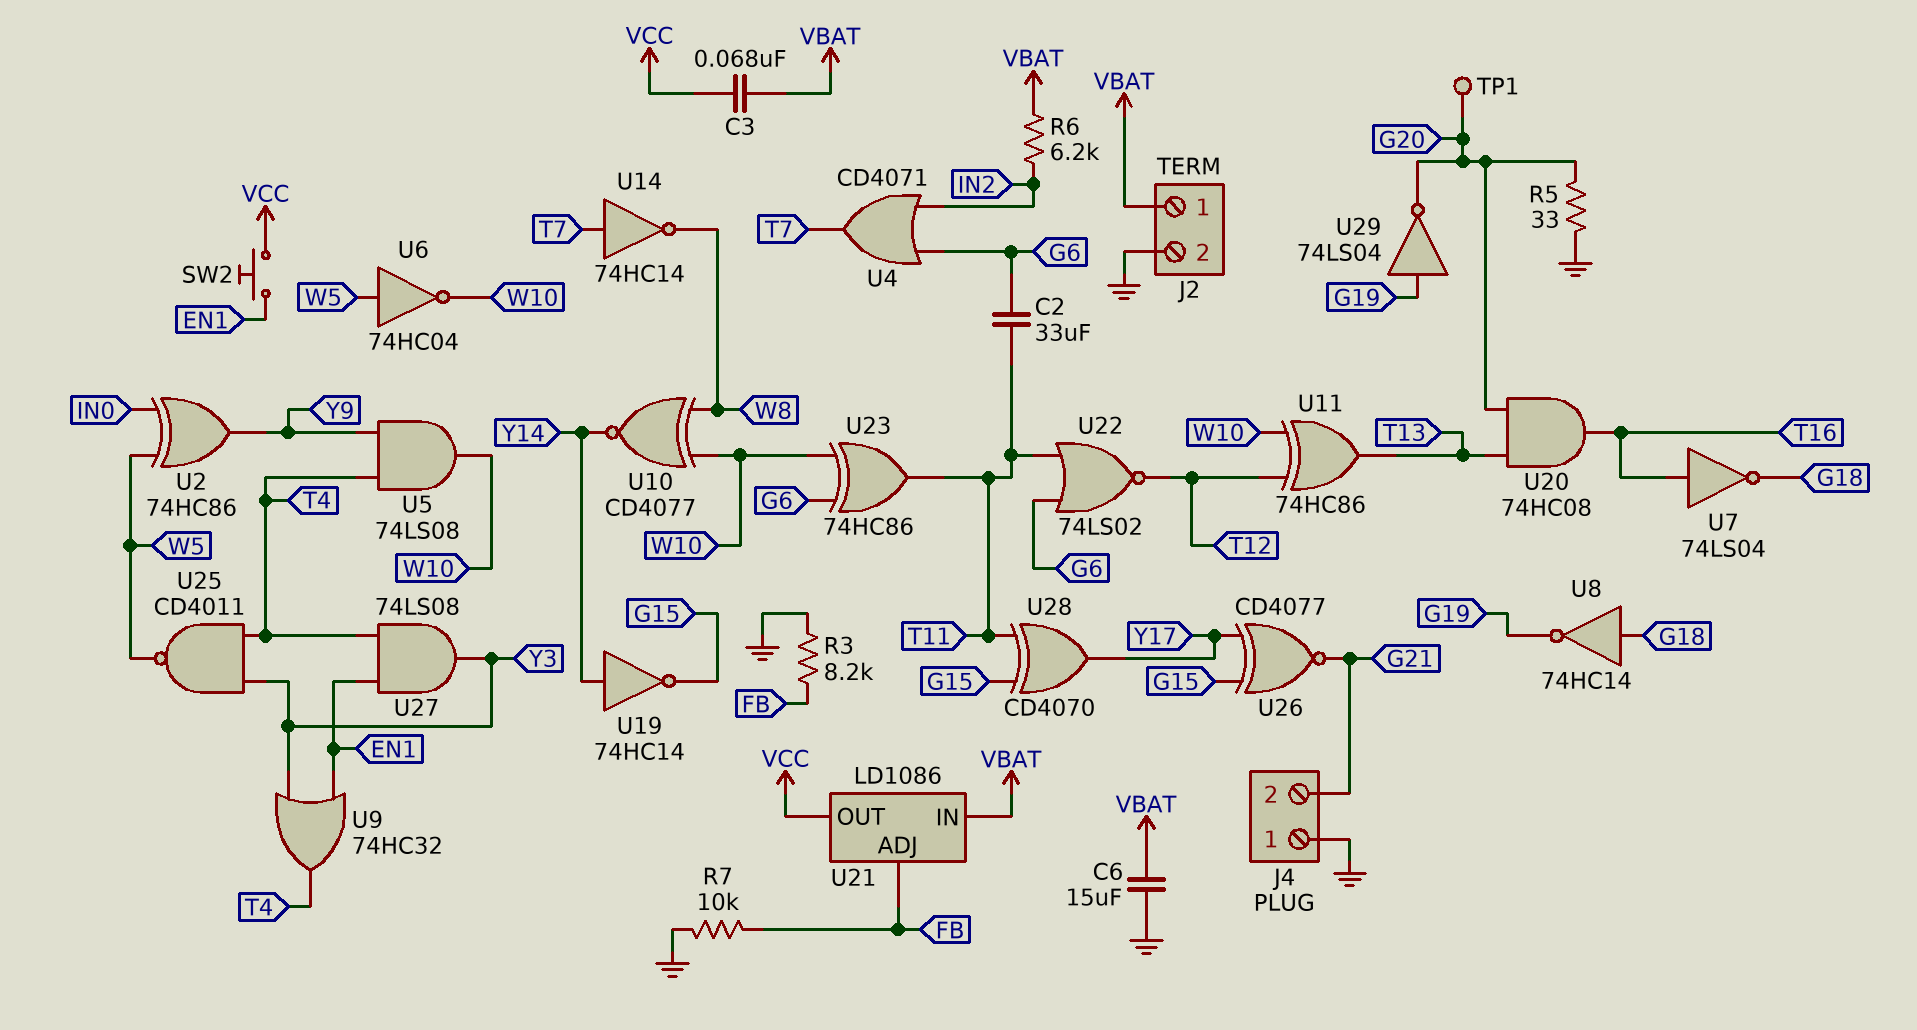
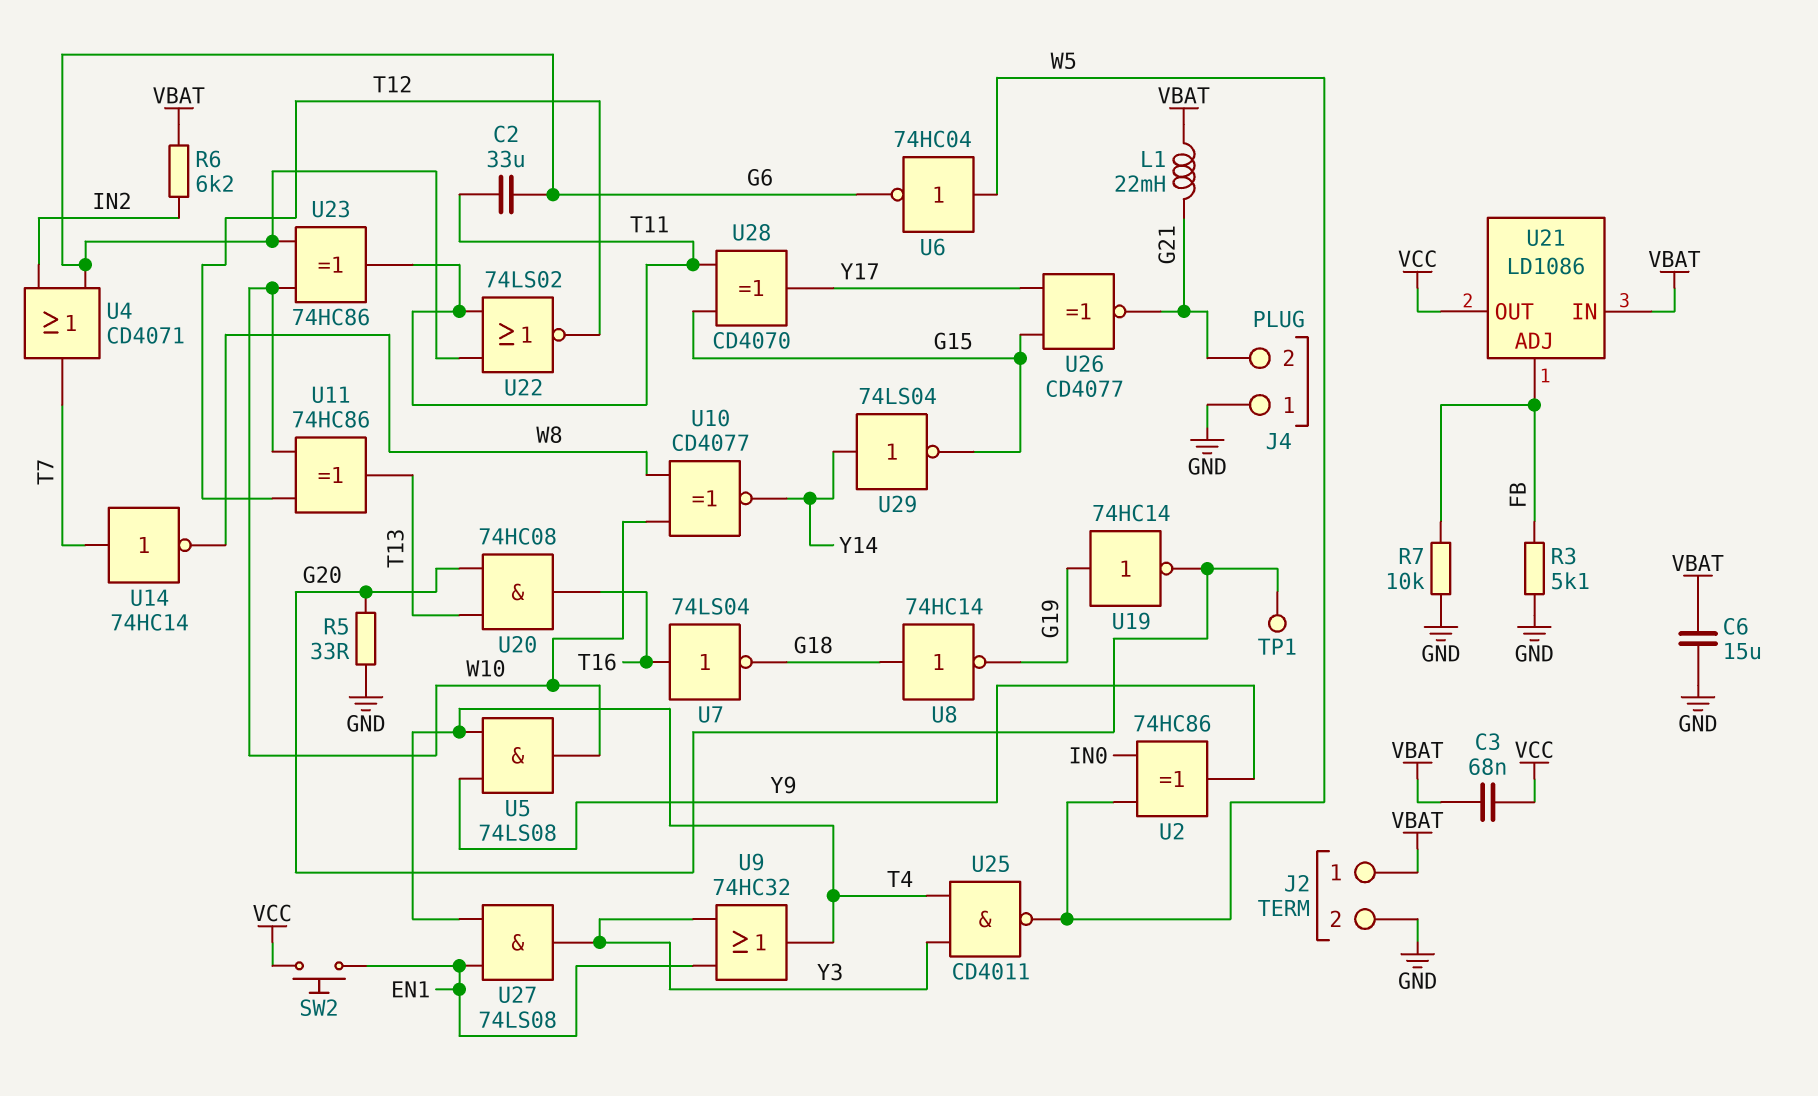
L1: none -> 22mH (G21, VBAT)
R3: 8.2k (FB, GND) -> 5.1k (FB, GND)
U6: NOT 74HC04 (in W5, out W10) -> NOT 74HC04 (in W5, out G6)
U19: NOT 74HC14 (in Y14, out G15) -> NOT 74HC14 (in G19, out G20)
U29: NOT 74LS04 (in G19, out G20) -> NOT 74LS04 (in Y14, out G15)

